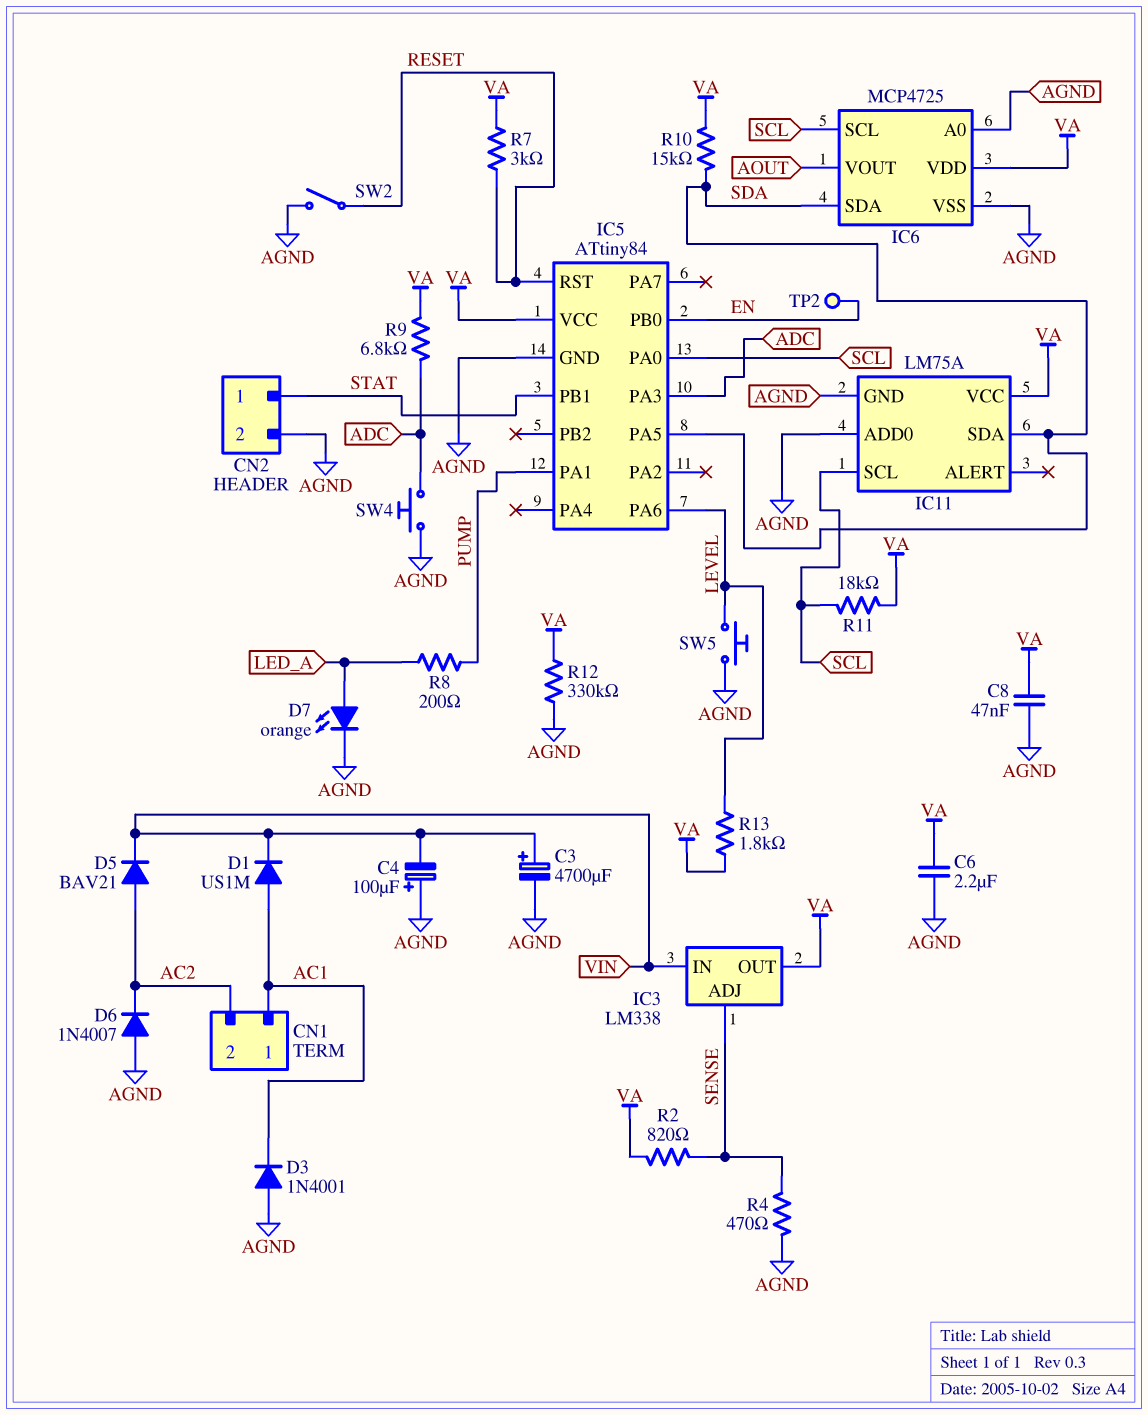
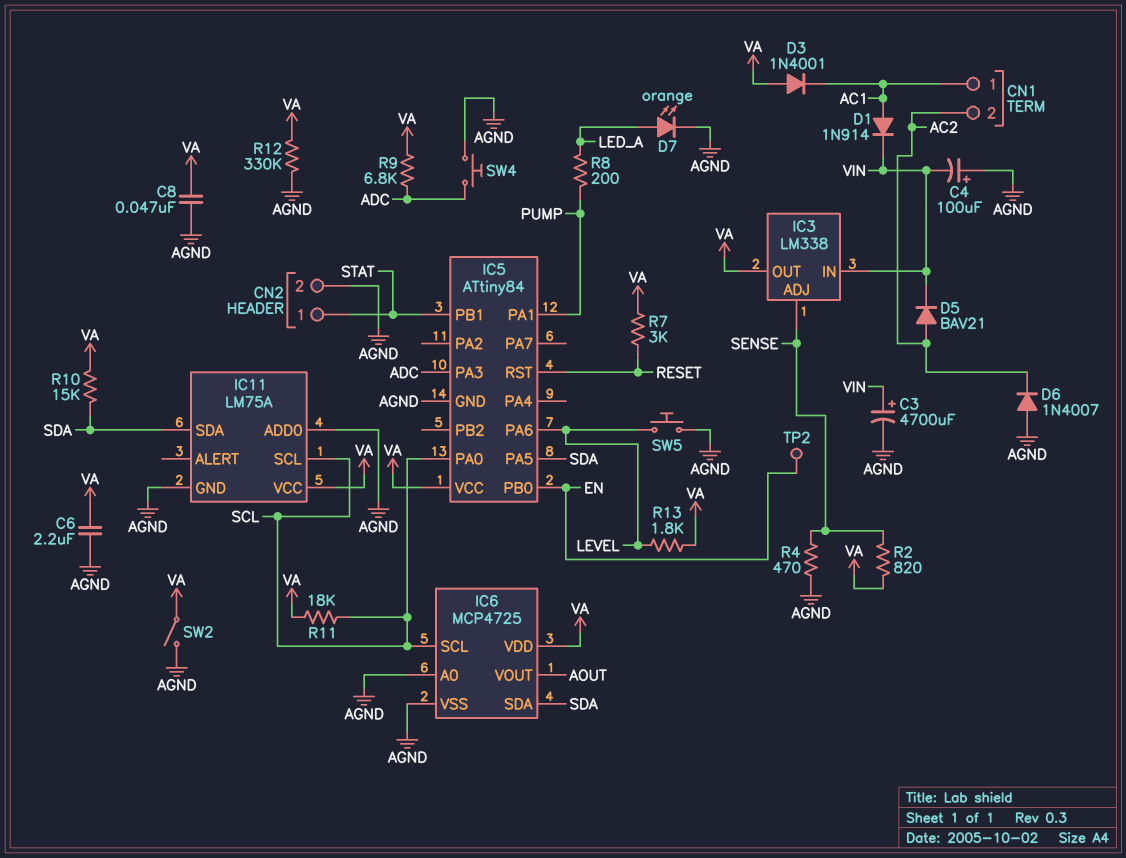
D1: diode US1M (A AC1, K VIN) -> diode 1N914 (A AC1, K VIN)
D3: diode 1N4001 (A AGND, K AC1) -> diode 1N4001 (A VA, K AC1)
SW2: switch (AGND, RESET) -> switch (AGND, VA)

